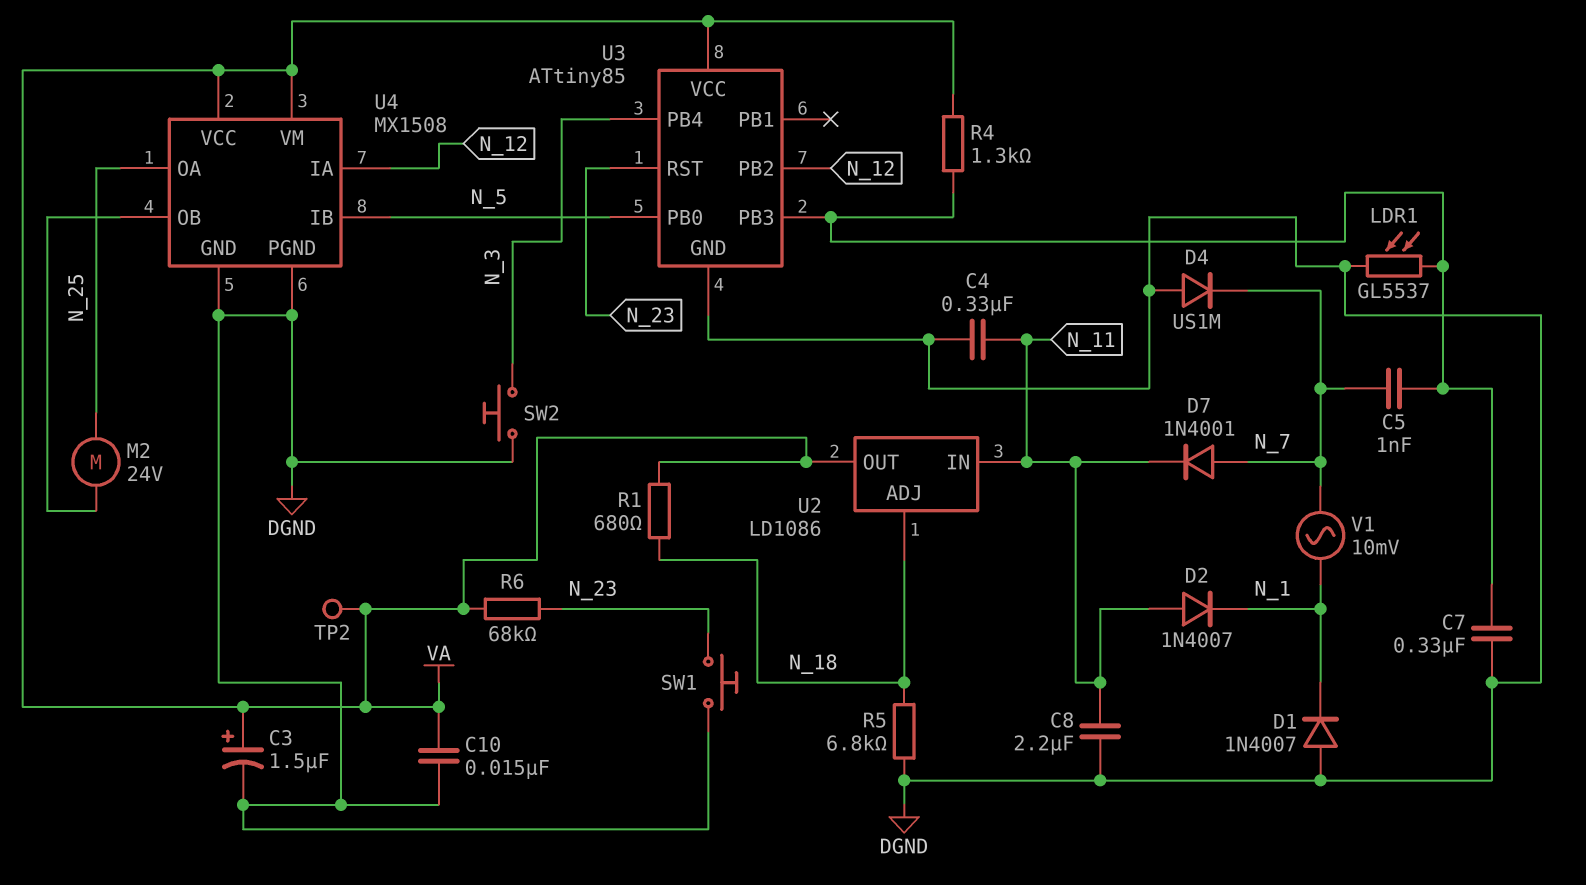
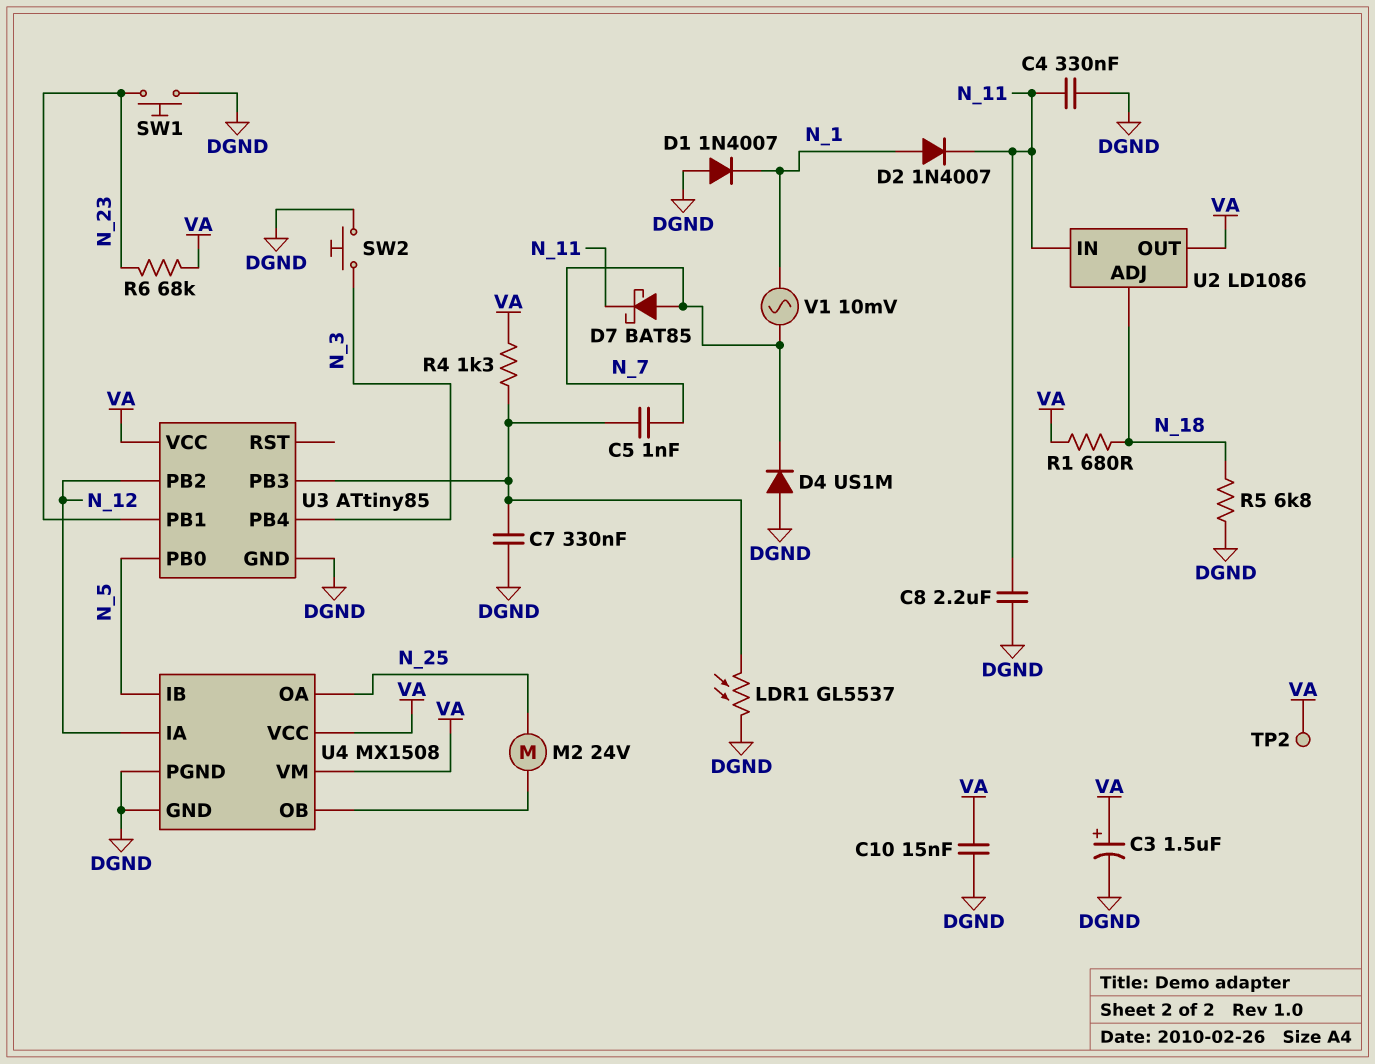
D2: diode 1N4007 (A N_11, K N_1) -> diode 1N4007 (A N_1, K N_11)
D7: diode 1N4001 (A N_7, K N_11) -> schottky BAT85 (A N_7, K N_11)
U3 pin PB1: none -> N_23
U3 pin RST: N_23 -> none

